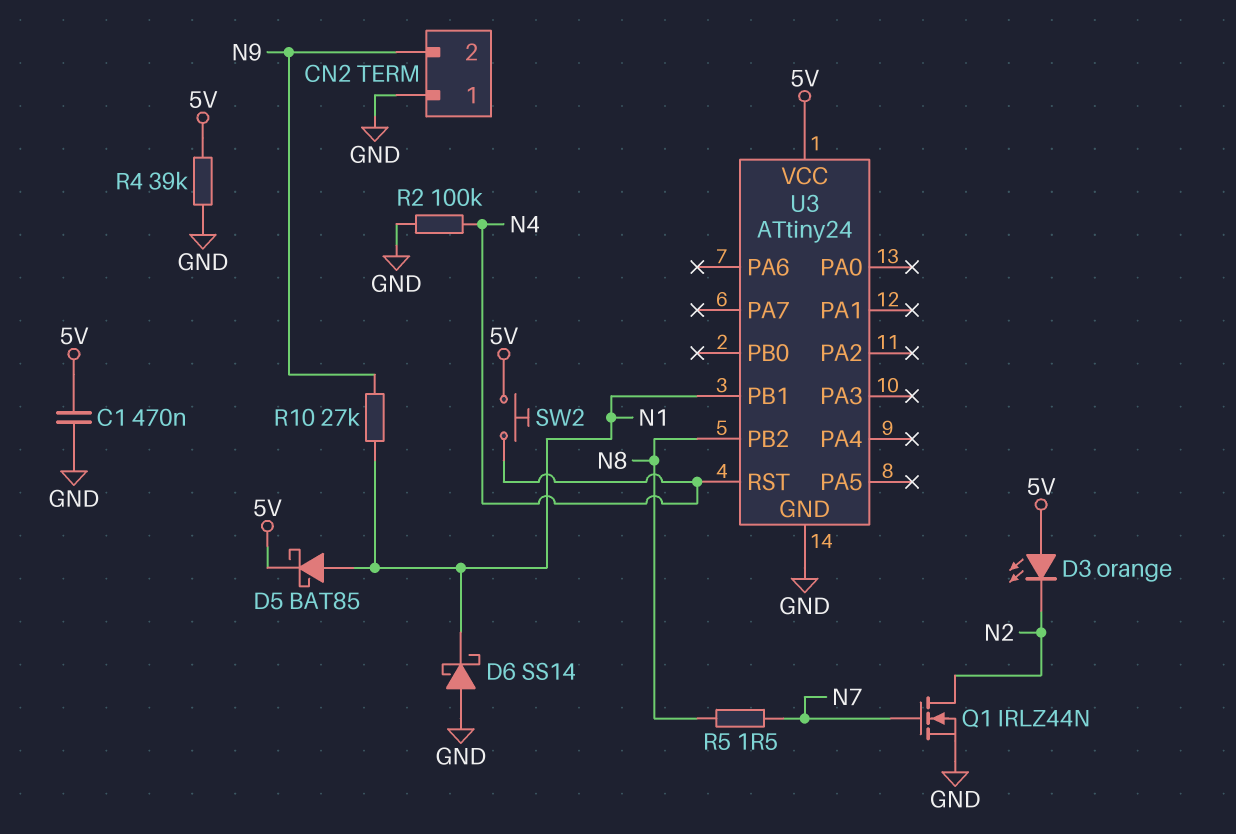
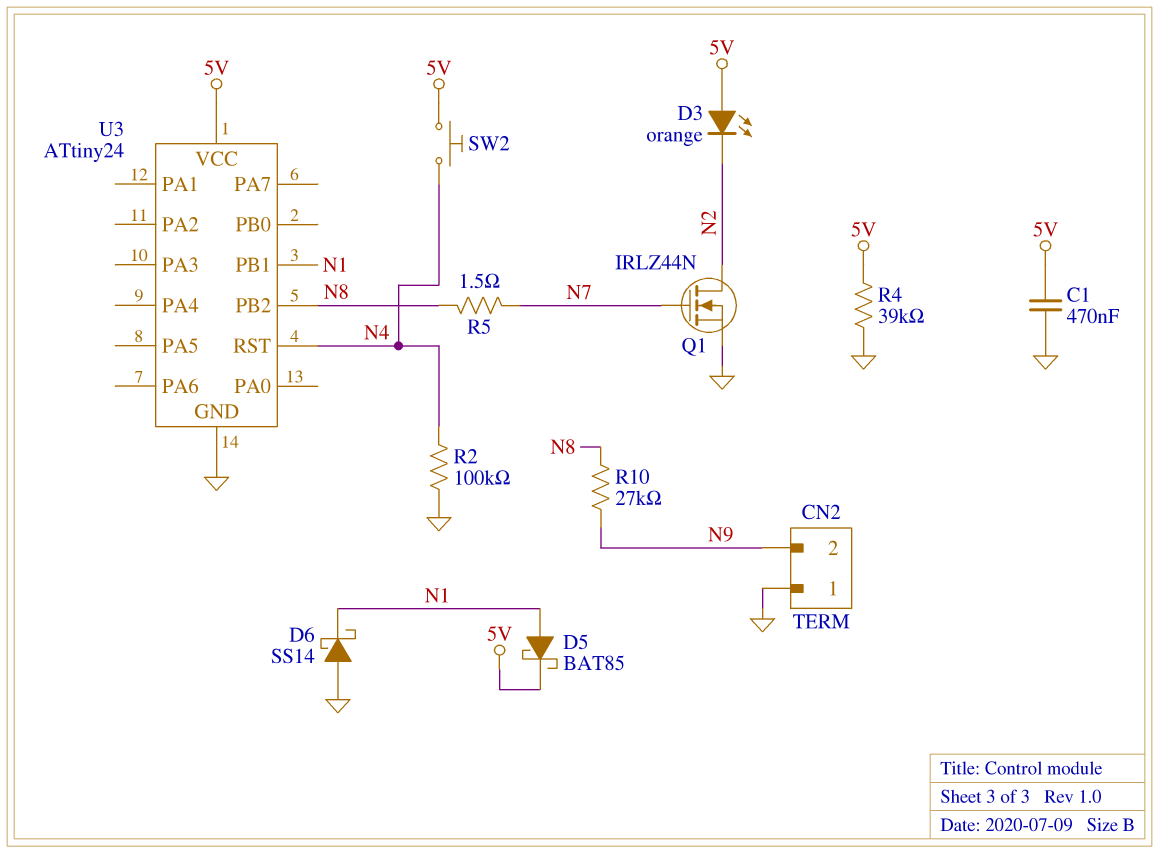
R10: 27k (N1, N9) -> 27k (N8, N9)

